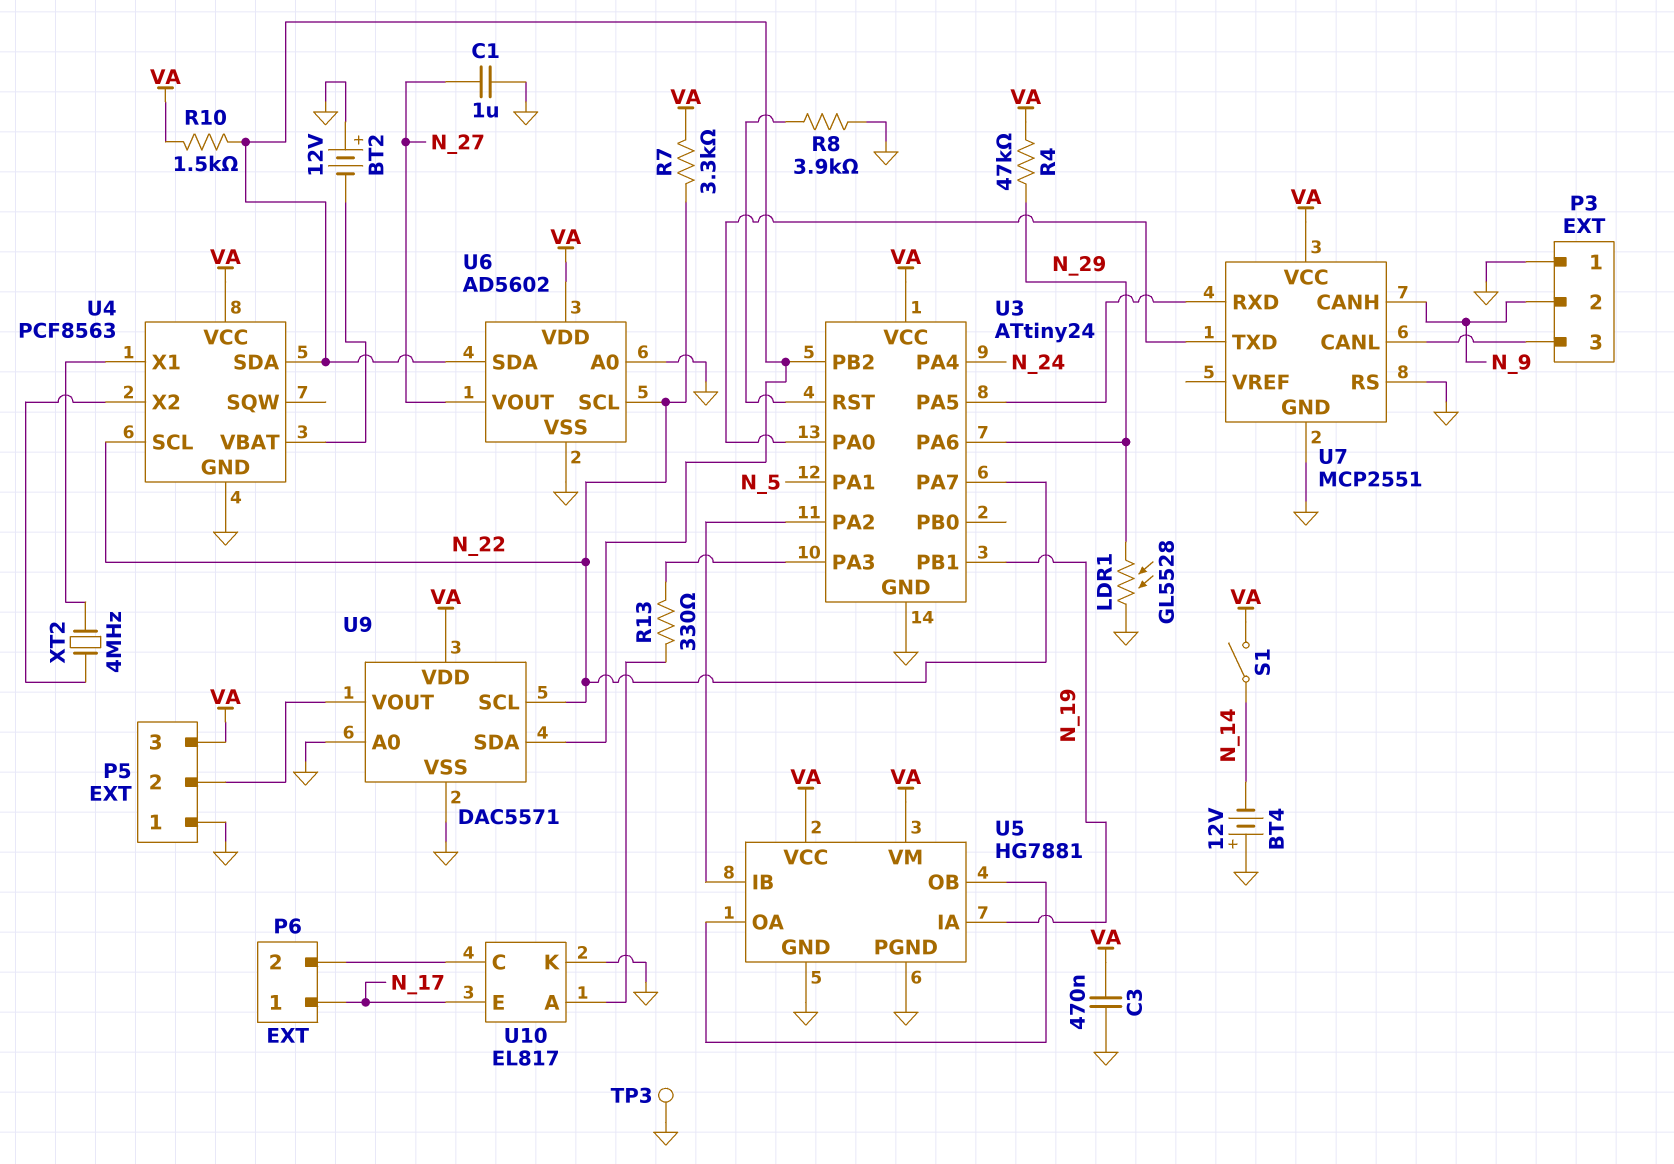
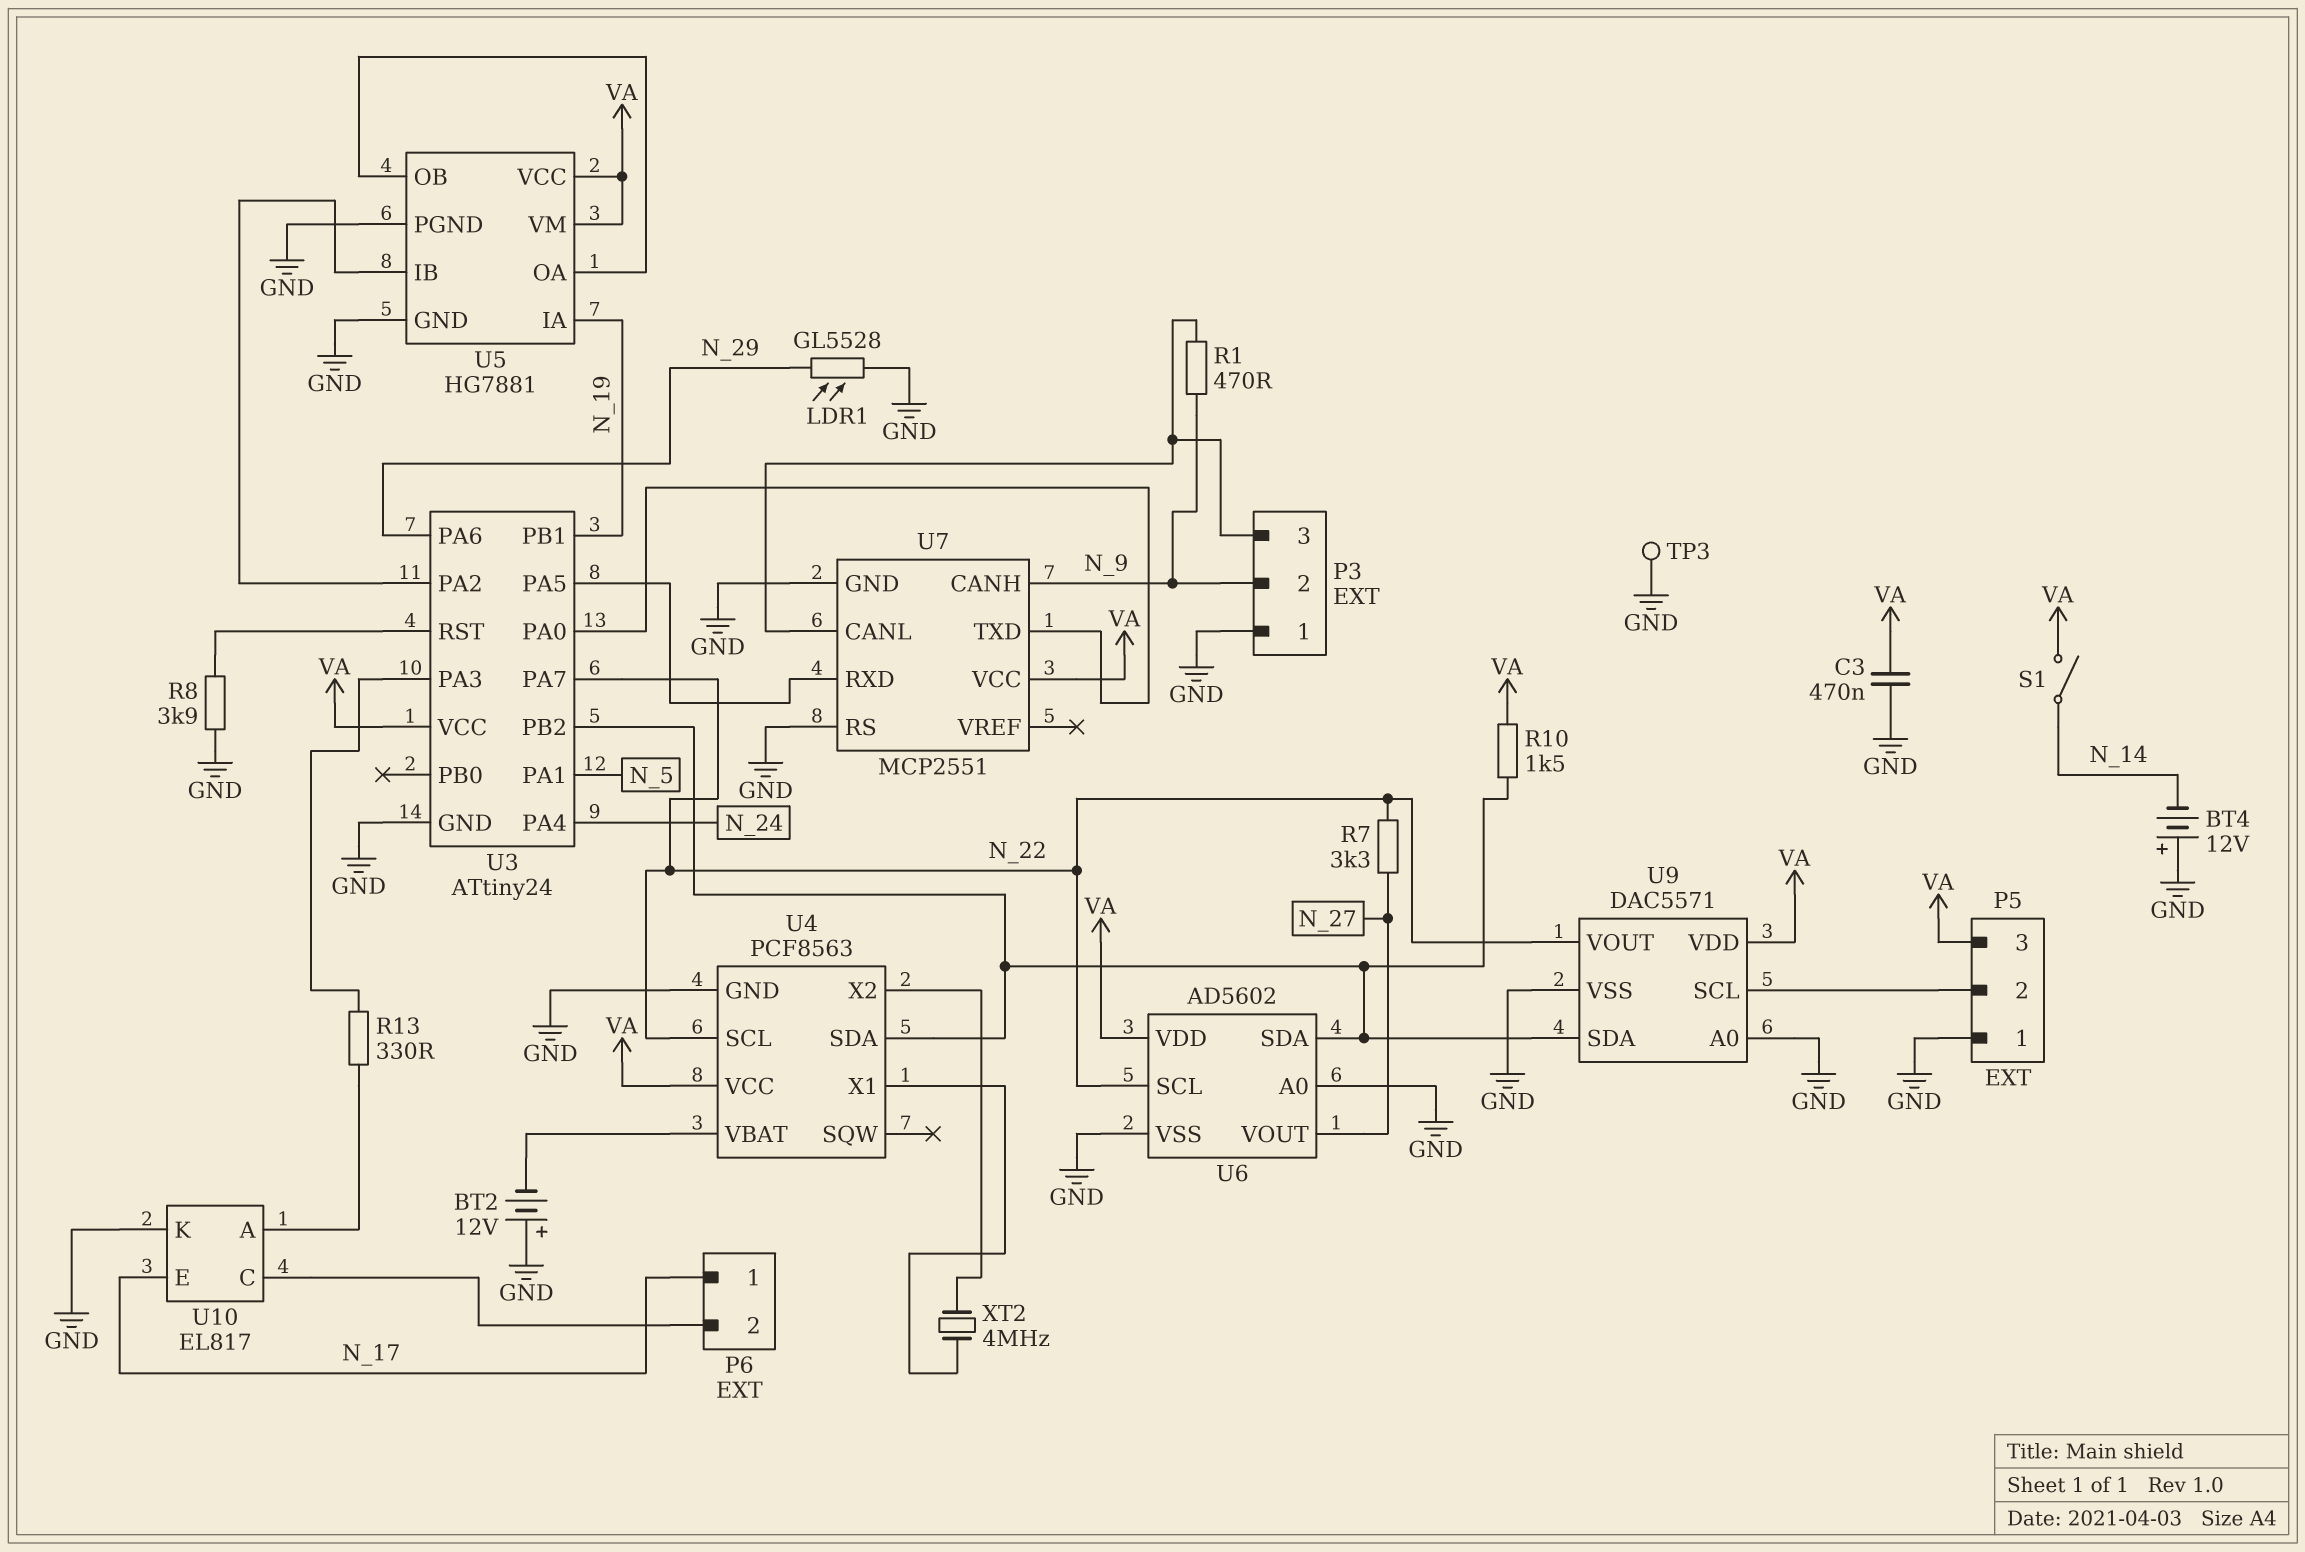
C1: 1uF (GND, N_27) -> none
R1: none -> 470 (N_9, P3/3)
R4: 47k (N_29, VA) -> none
R7: 3.3k (N_22, VA) -> 3.3k (N_22, N_27)
U9 pin SCL: N_22 -> P5/2
U9 pin VOUT: P5/2 -> N_22

